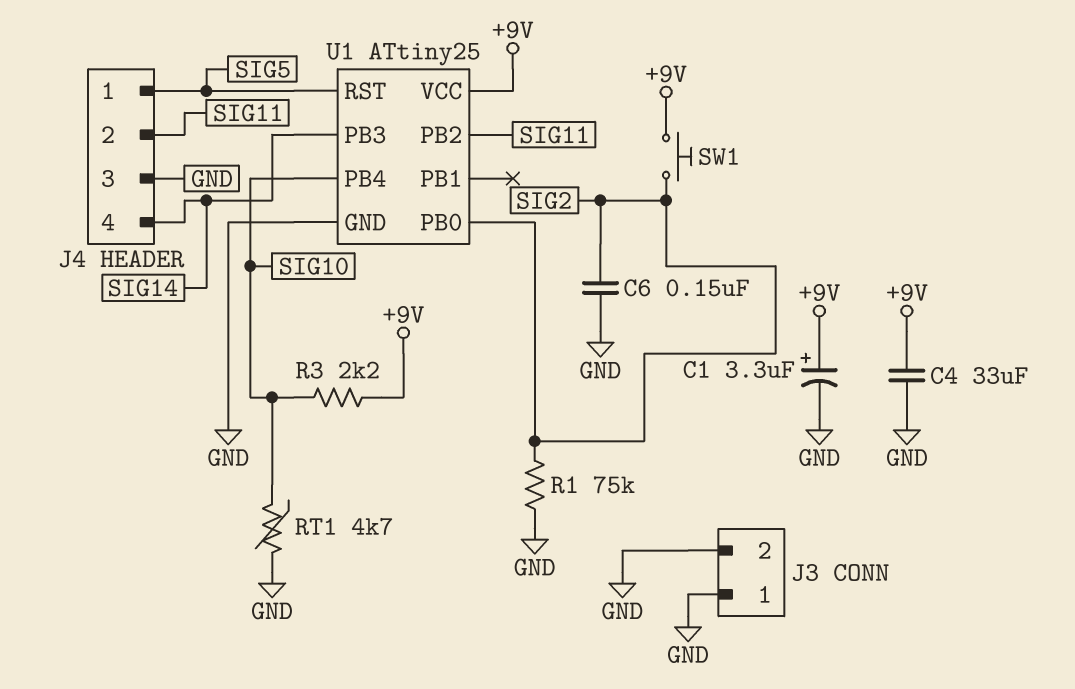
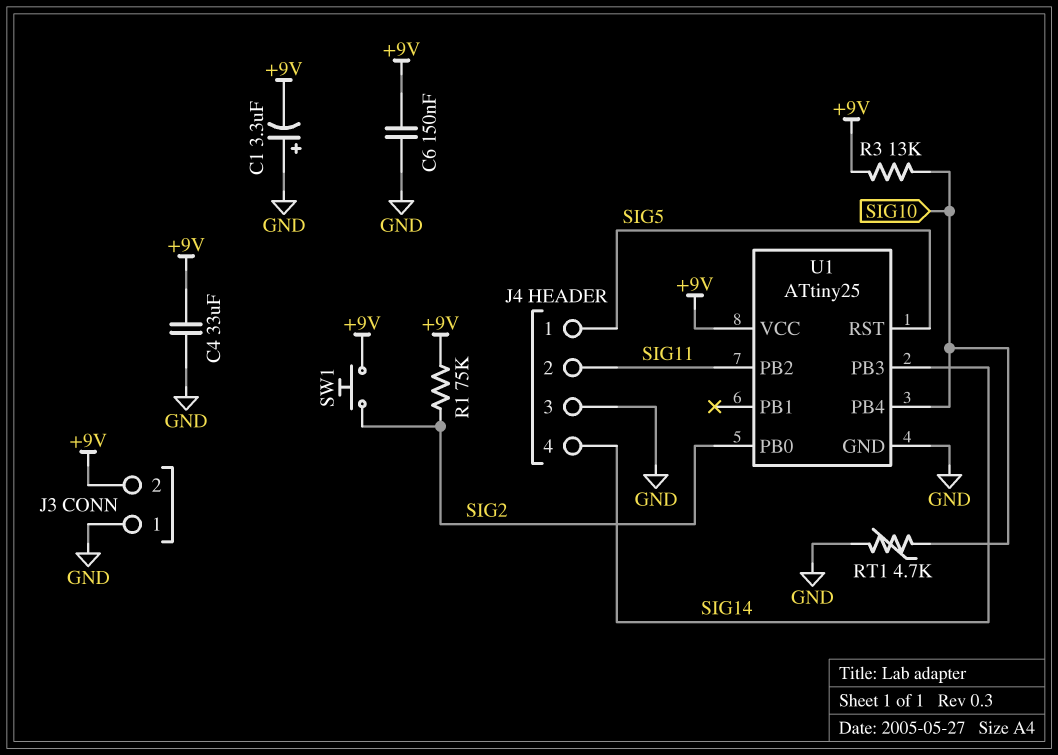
C1: 3.3uF (plus +9V, minus GND) -> 3.3uF (plus GND, minus +9V)
C6: 150nF (GND, SIG2) -> 150nF (+9V, GND)
J3 pin 2: GND -> +9V
R1: 75k (GND, SIG2) -> 75k (+9V, SIG2)
R3: 2.2k (+9V, SIG10) -> 13k (+9V, SIG10)

